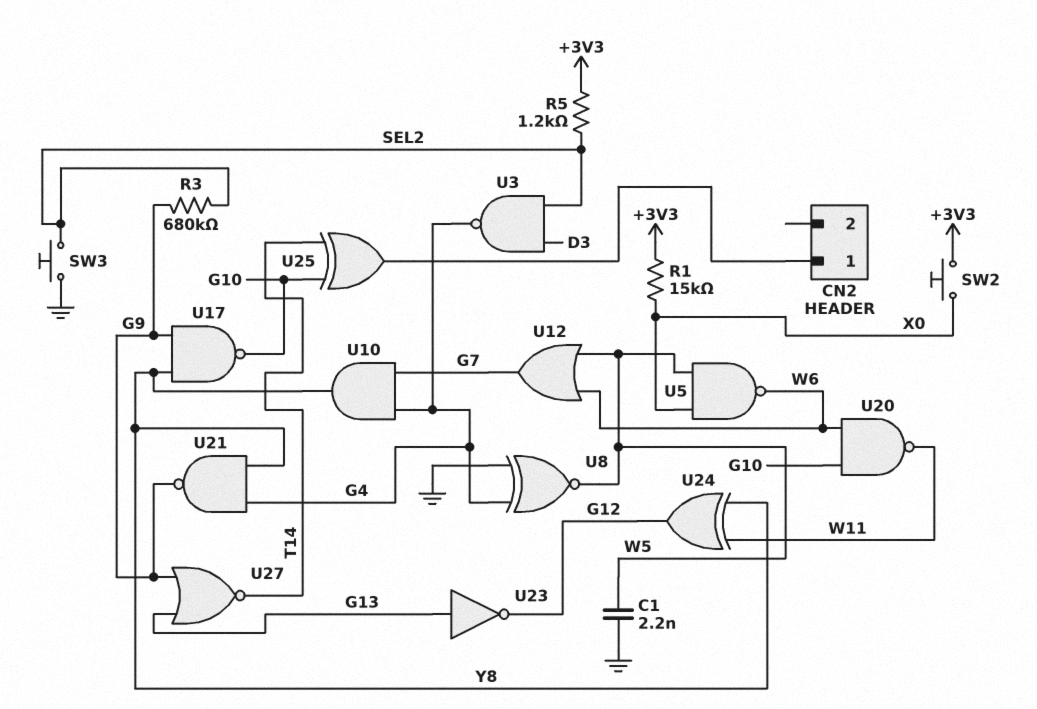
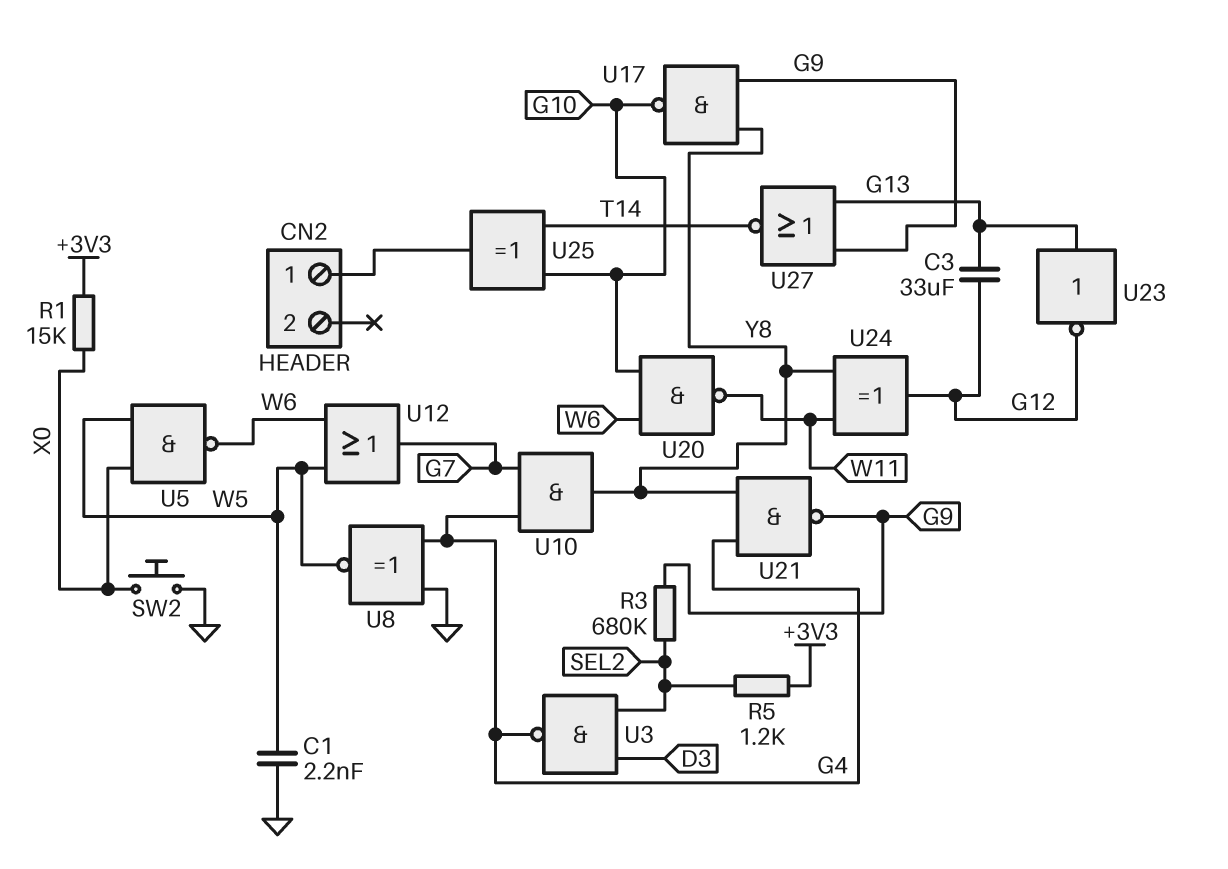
C3: none -> 33uF (G12, G13)
SW2: button (+3V3, X0) -> button (GND, X0)
SW3: button (GND, SEL2) -> none

